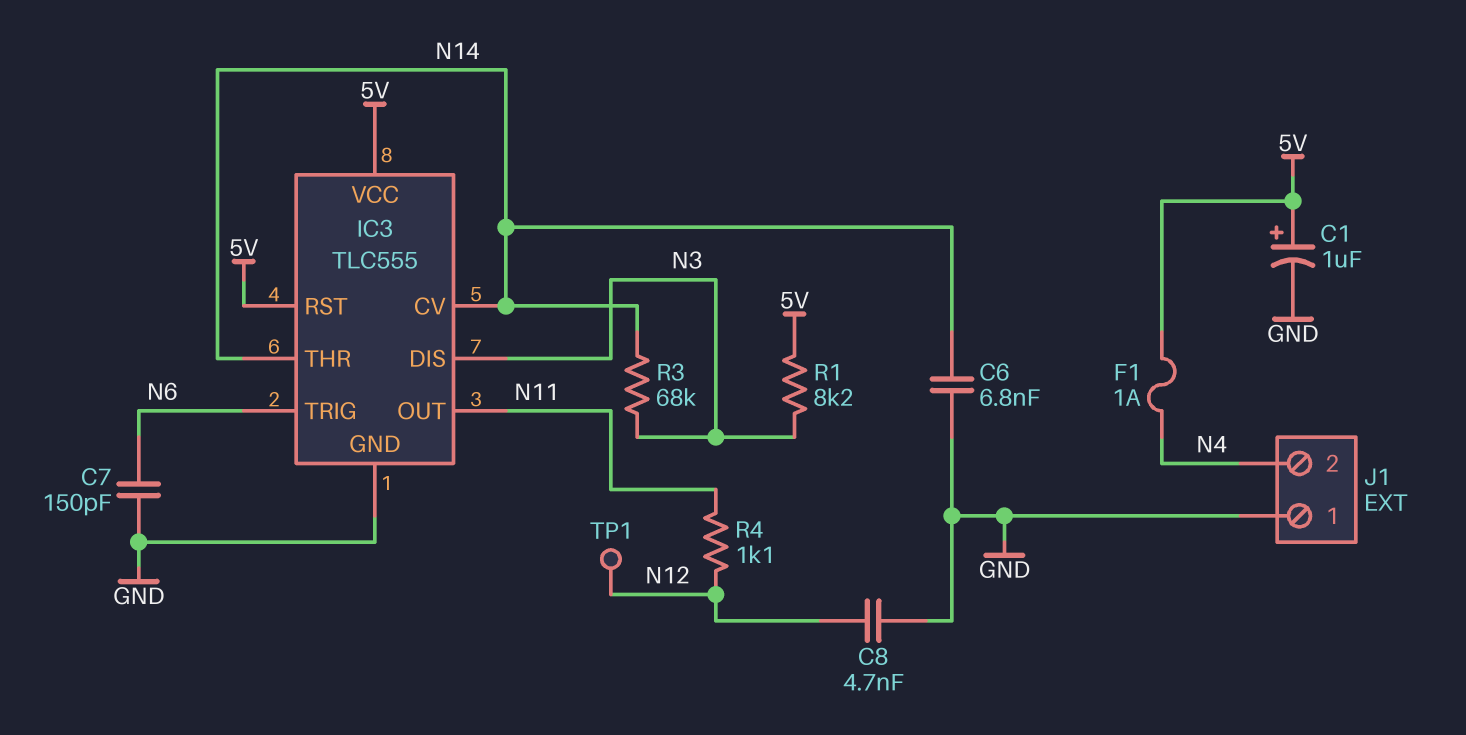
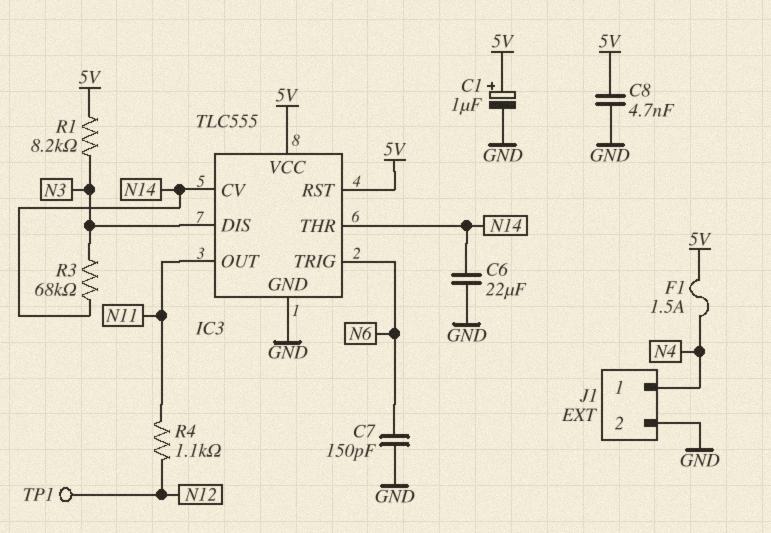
C6: 6.8nF (GND, N14) -> 22uF (GND, N14)
C8: 4.7nF (GND, N12) -> 4.7nF (5V, GND)
F1: 1A (5V, N4) -> 1.5A (5V, N4)
J1 pin 1: GND -> N4
J1 pin 2: N4 -> GND

